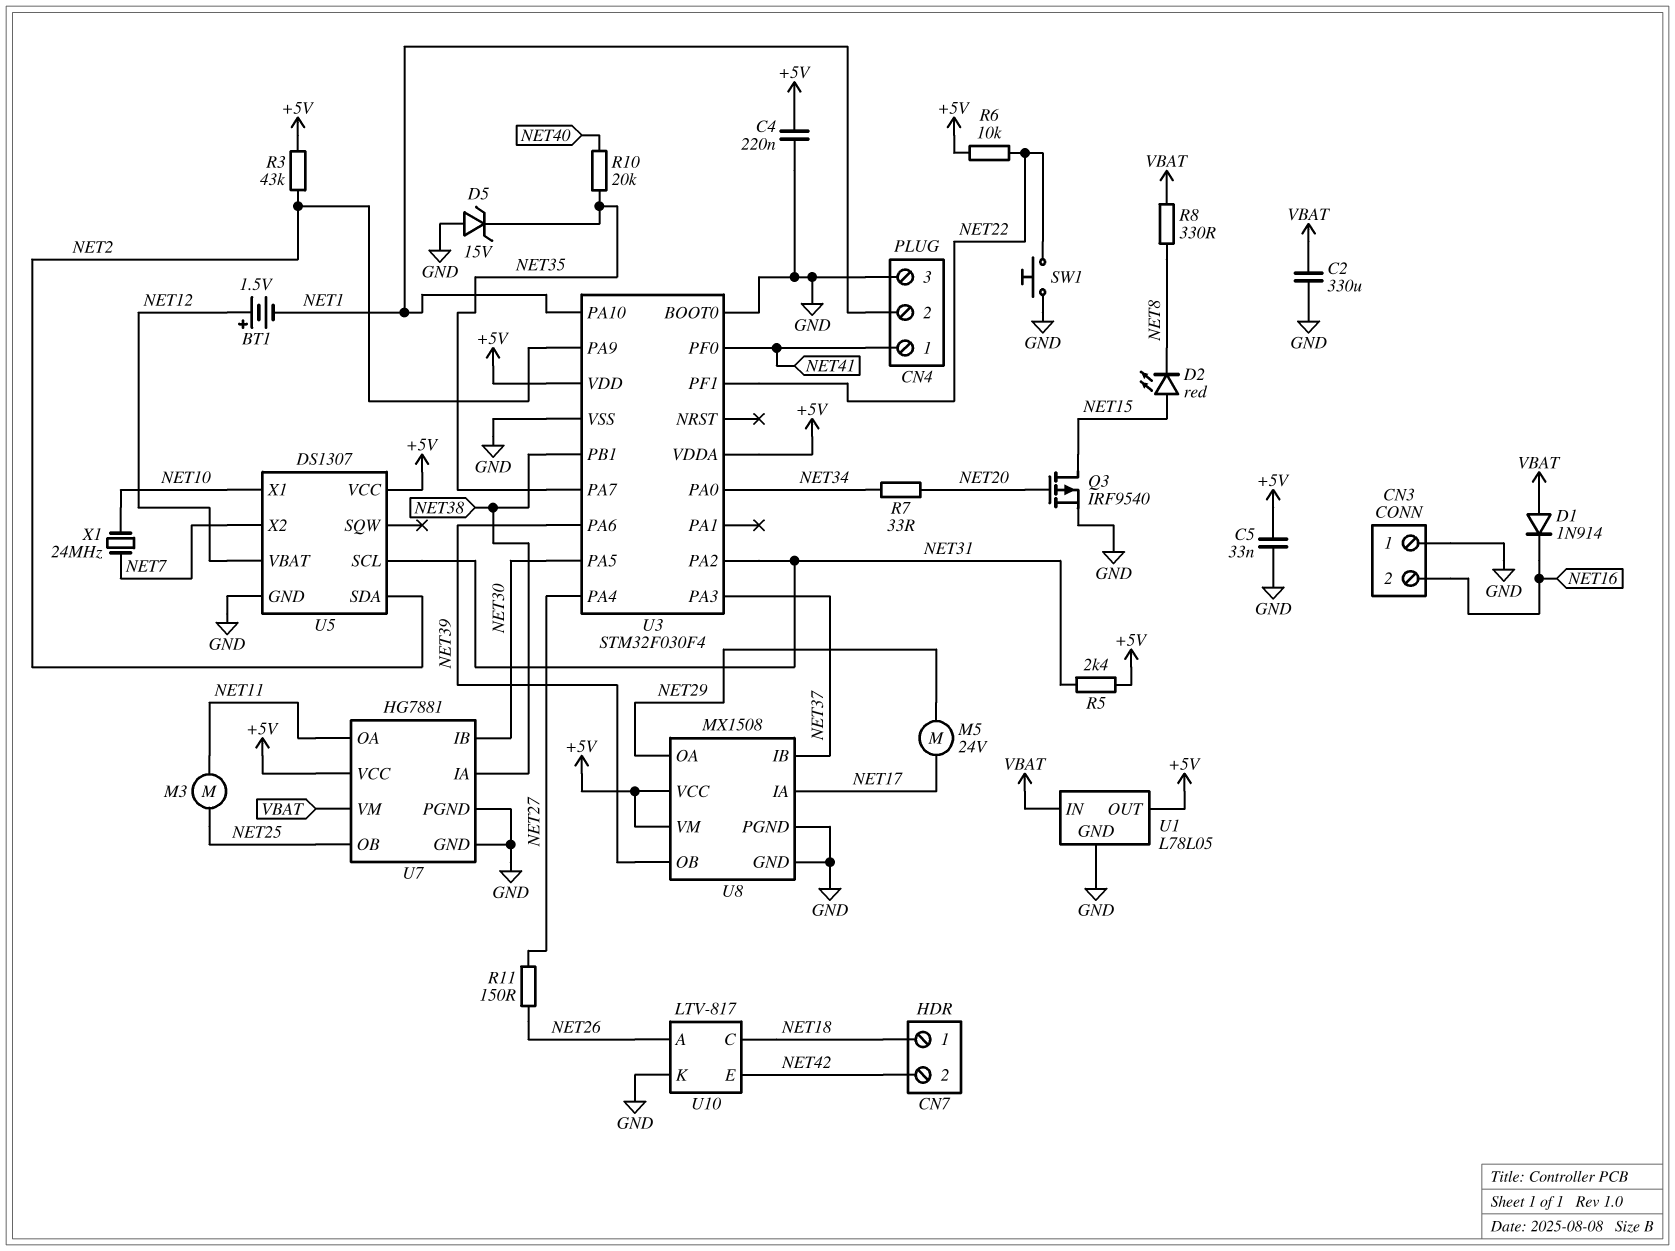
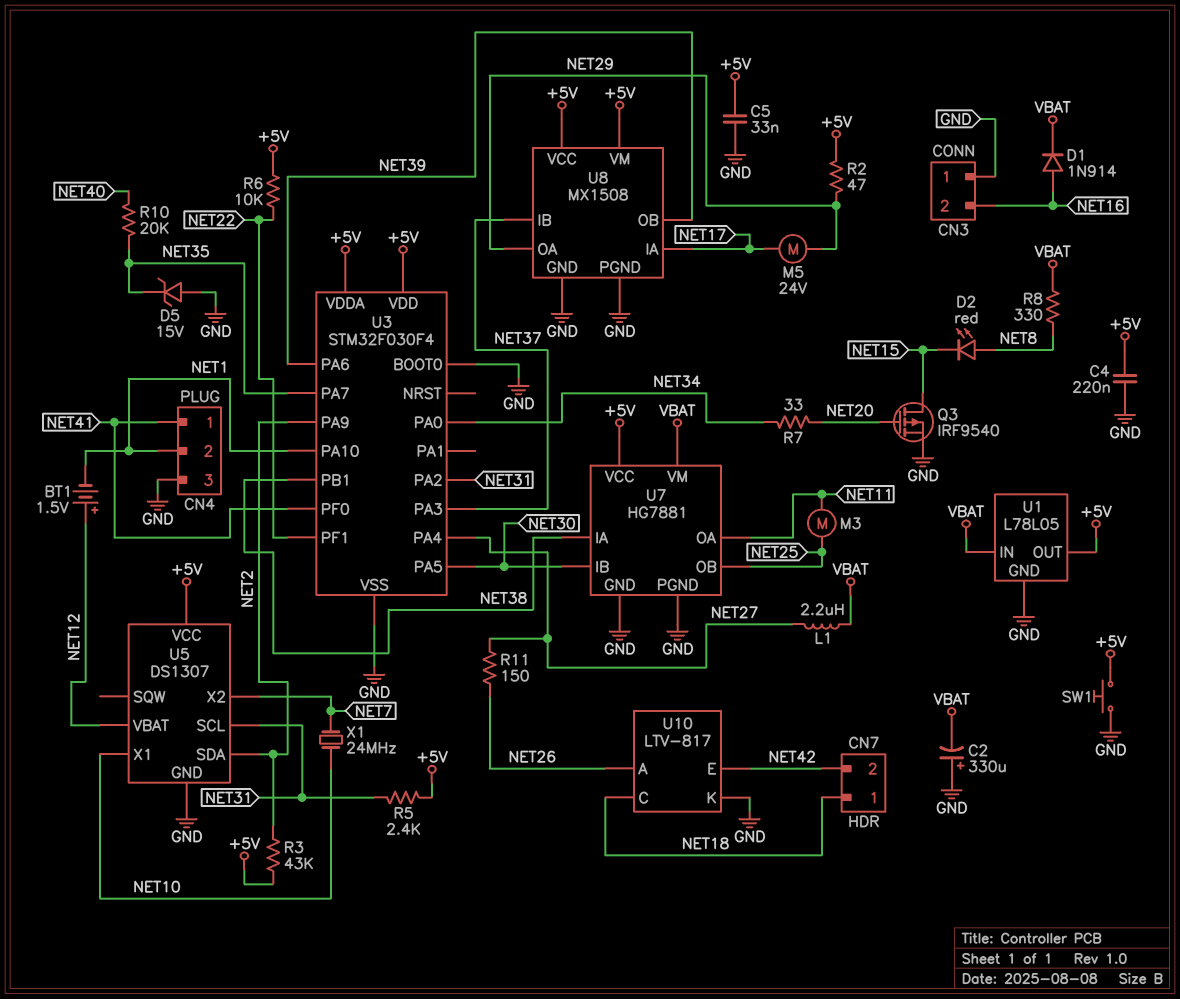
C2: 330uF (GND, VBAT) -> 330uF (plus GND, minus VBAT)
D1: diode 1N914 (A VBAT, K NET16) -> diode 1N914 (A NET16, K VBAT)
D2: LED red (A NET15, K NET8) -> LED red (A NET8, K NET15)
L1: none -> 2.2uH (NET27, VBAT)
R2: none -> 47 (+5V, NET29)
SW1: button (GND, NET22) -> button (+5V, GND)

